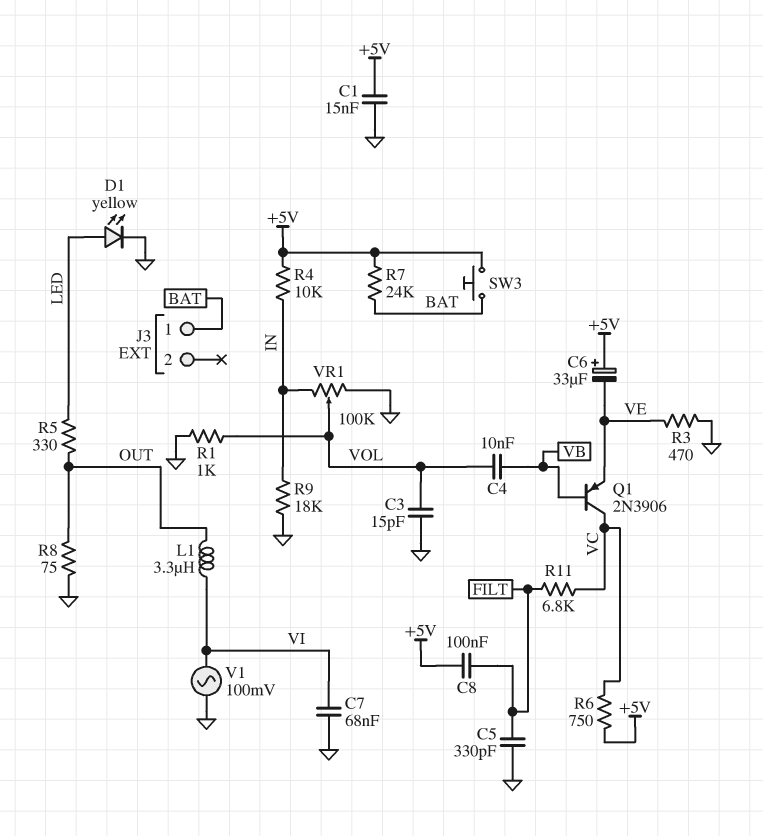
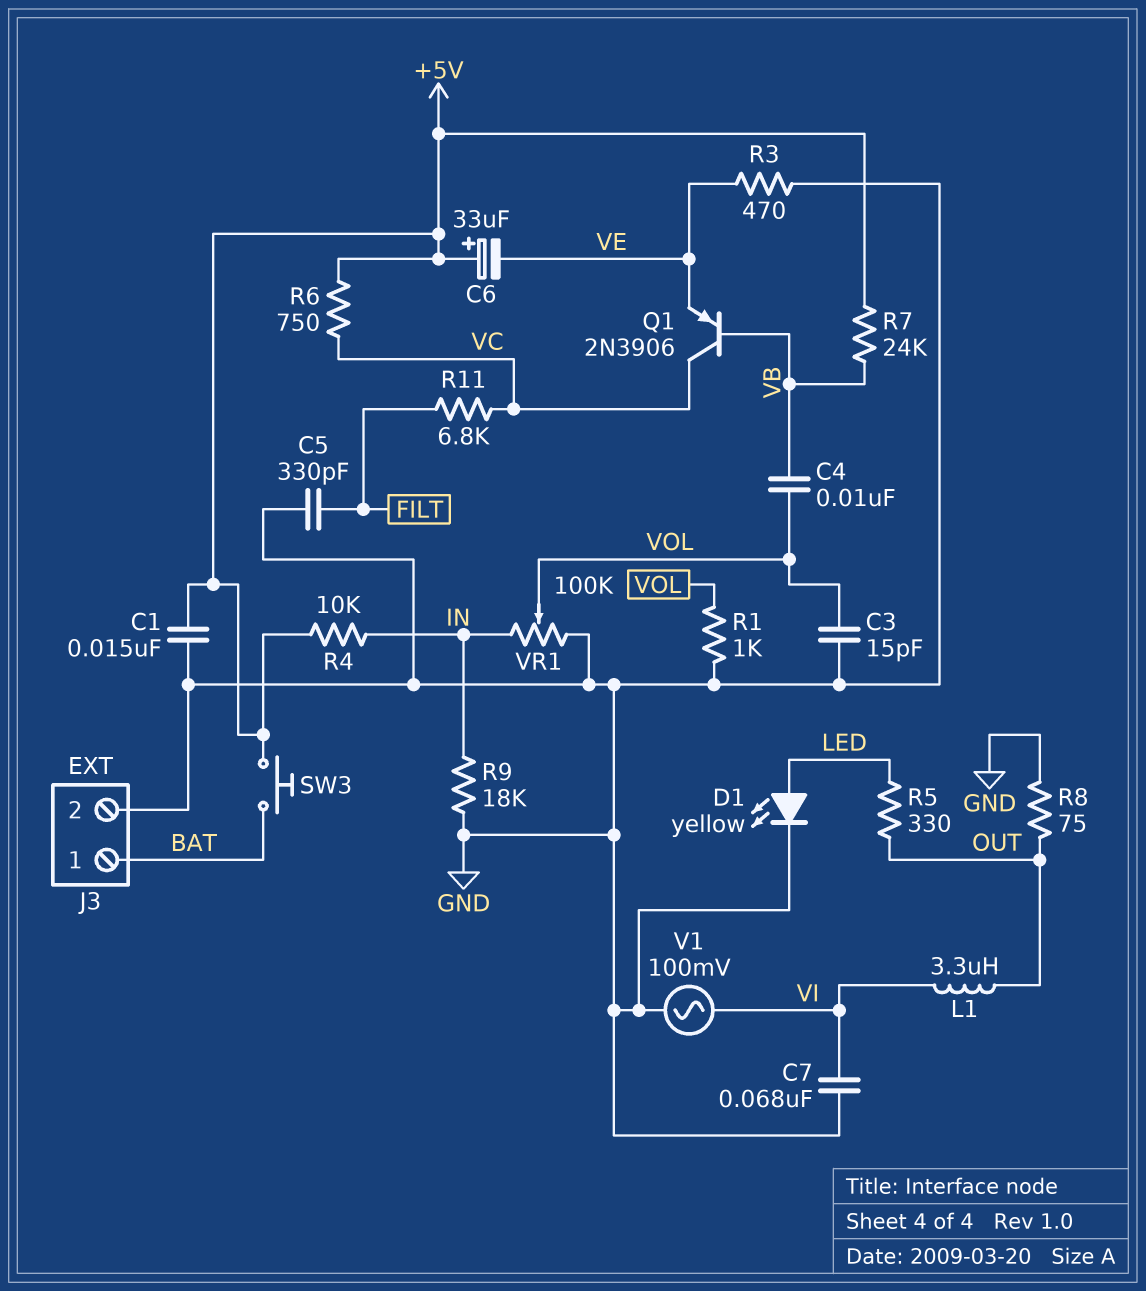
C8: 100nF (+5V, FILT) -> none
J3 pin 2: none -> GND
R7: 24k (+5V, BAT) -> 24k (+5V, VB)

